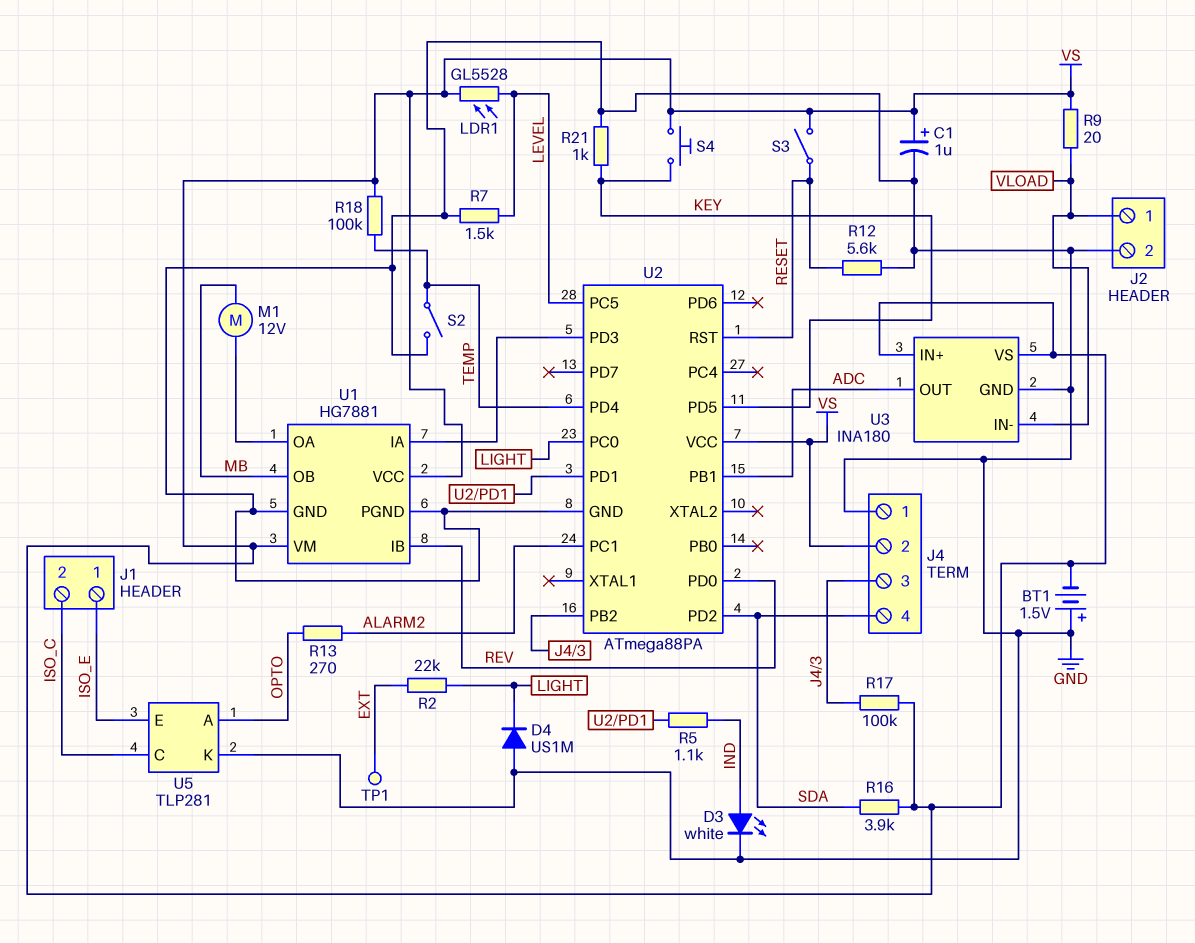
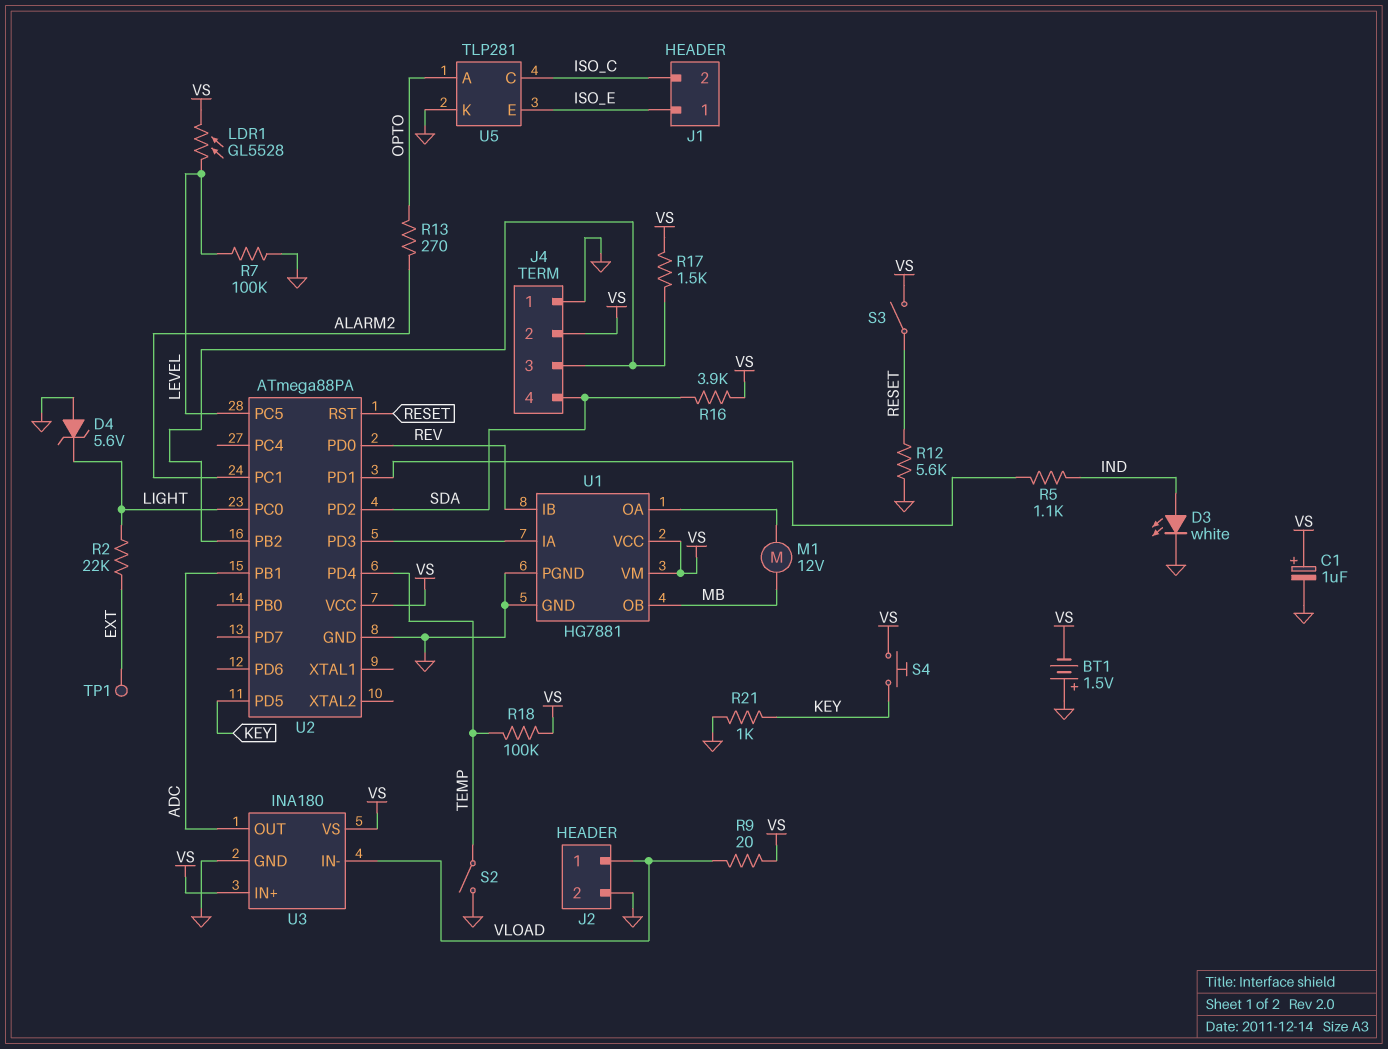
D4: diode US1M (A GND, K LIGHT) -> zener 5.6V (A GND, K LIGHT)
R7: 1.5k (GND, LEVEL) -> 100k (GND, LEVEL)
R17: 100k (J4/3, VS) -> 1.5k (J4/3, VS)

